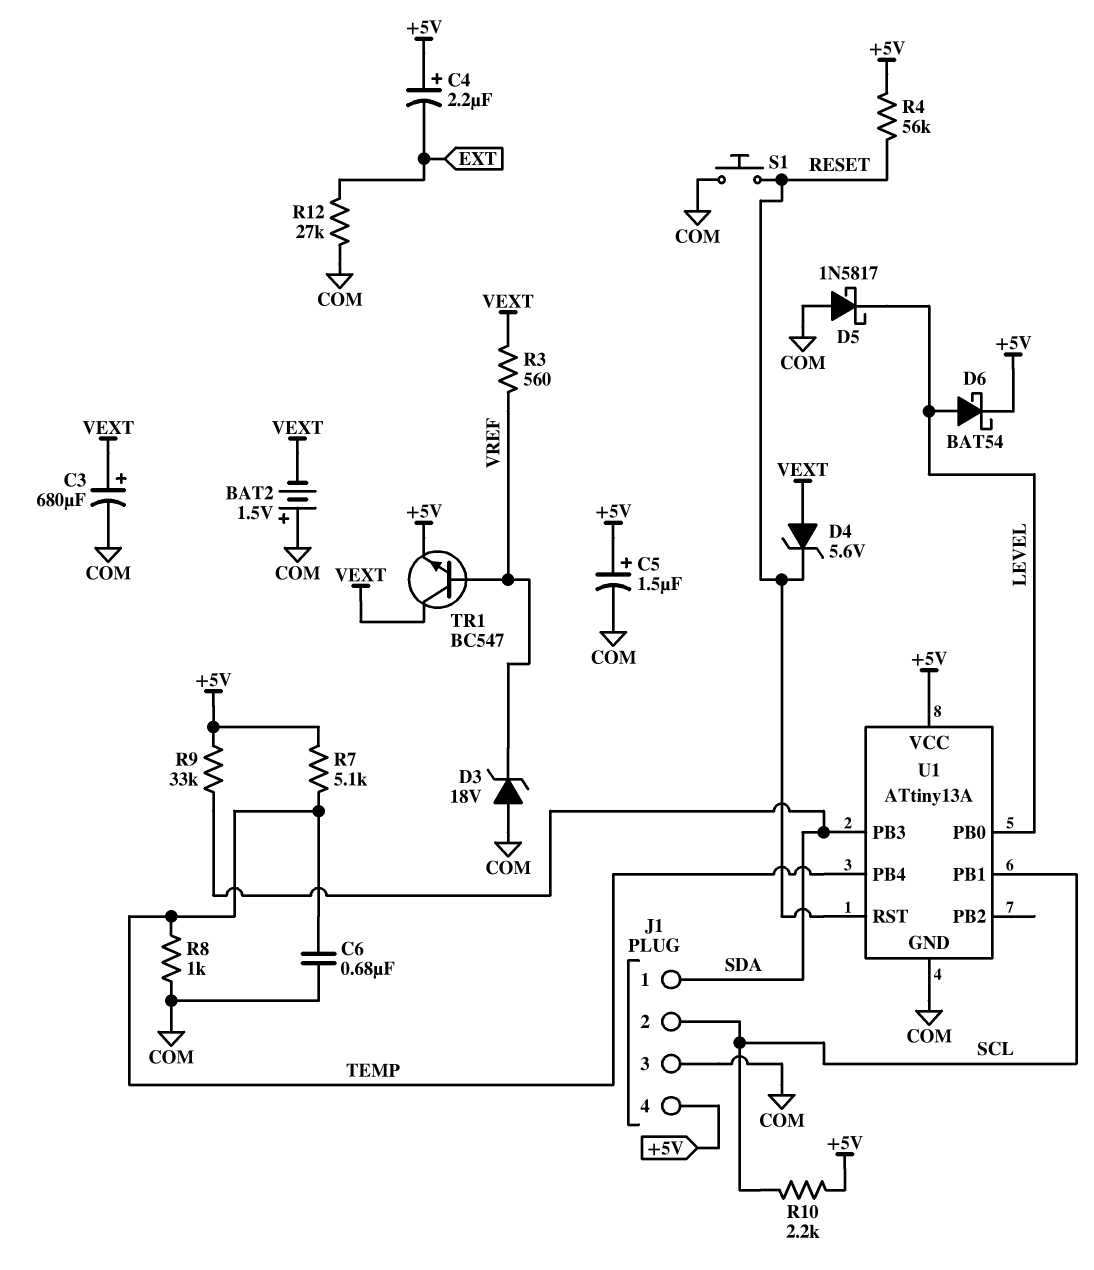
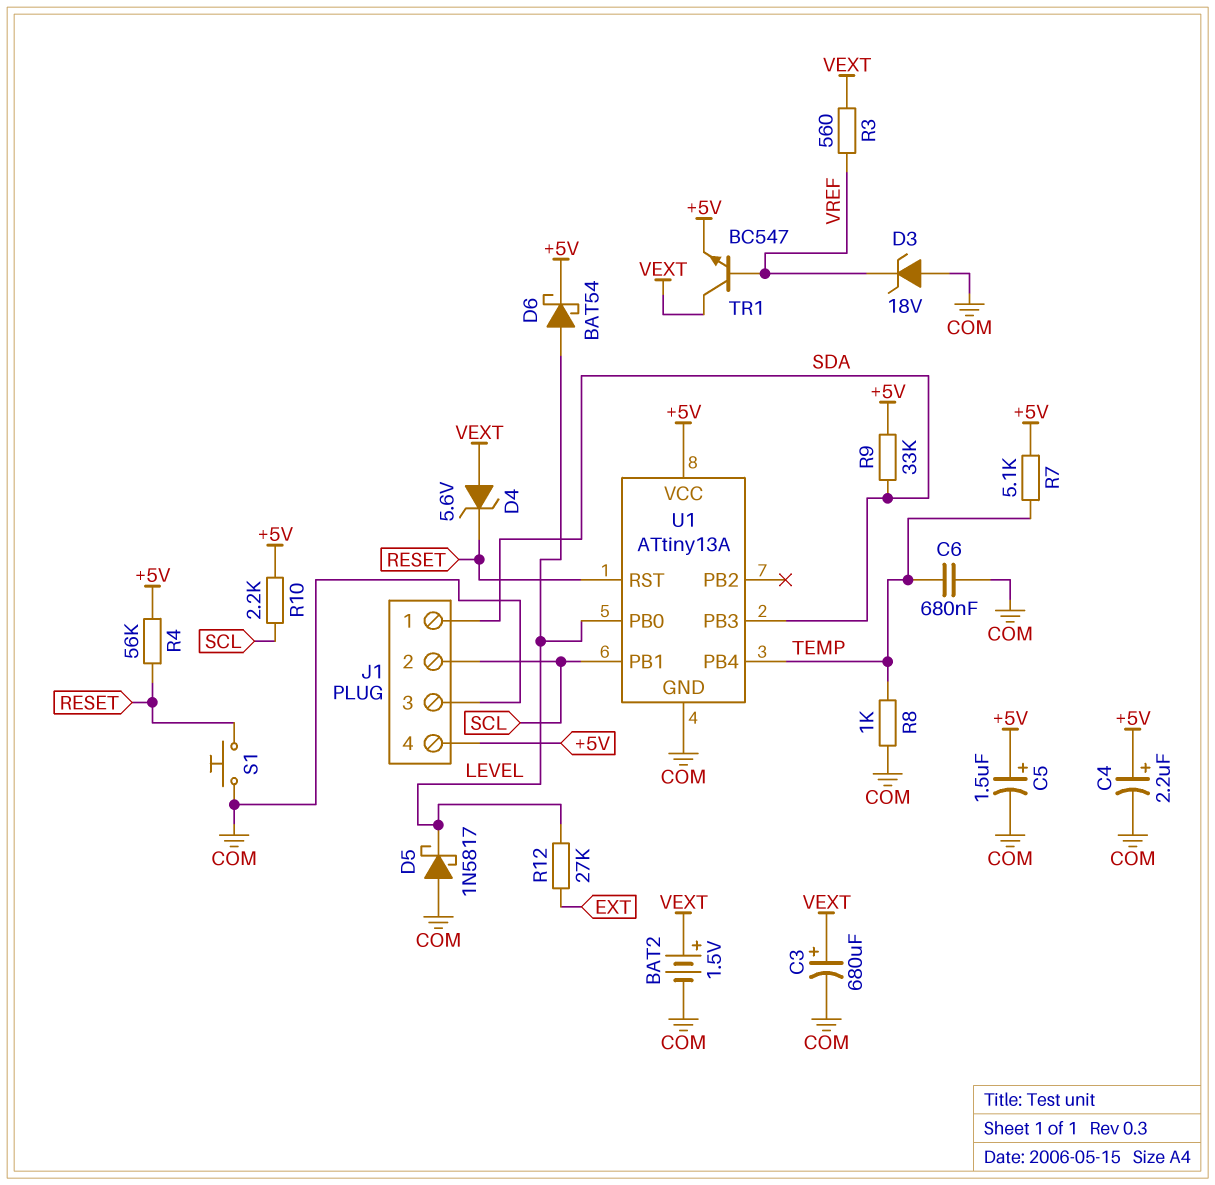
BAT2: 1.5V (plus COM, minus VEXT) -> 1.5V (plus VEXT, minus COM)
C4: 2.2uF (plus +5V, minus EXT) -> 2.2uF (plus +5V, minus COM)
R12: 27k (COM, EXT) -> 27k (EXT, LEVEL)

